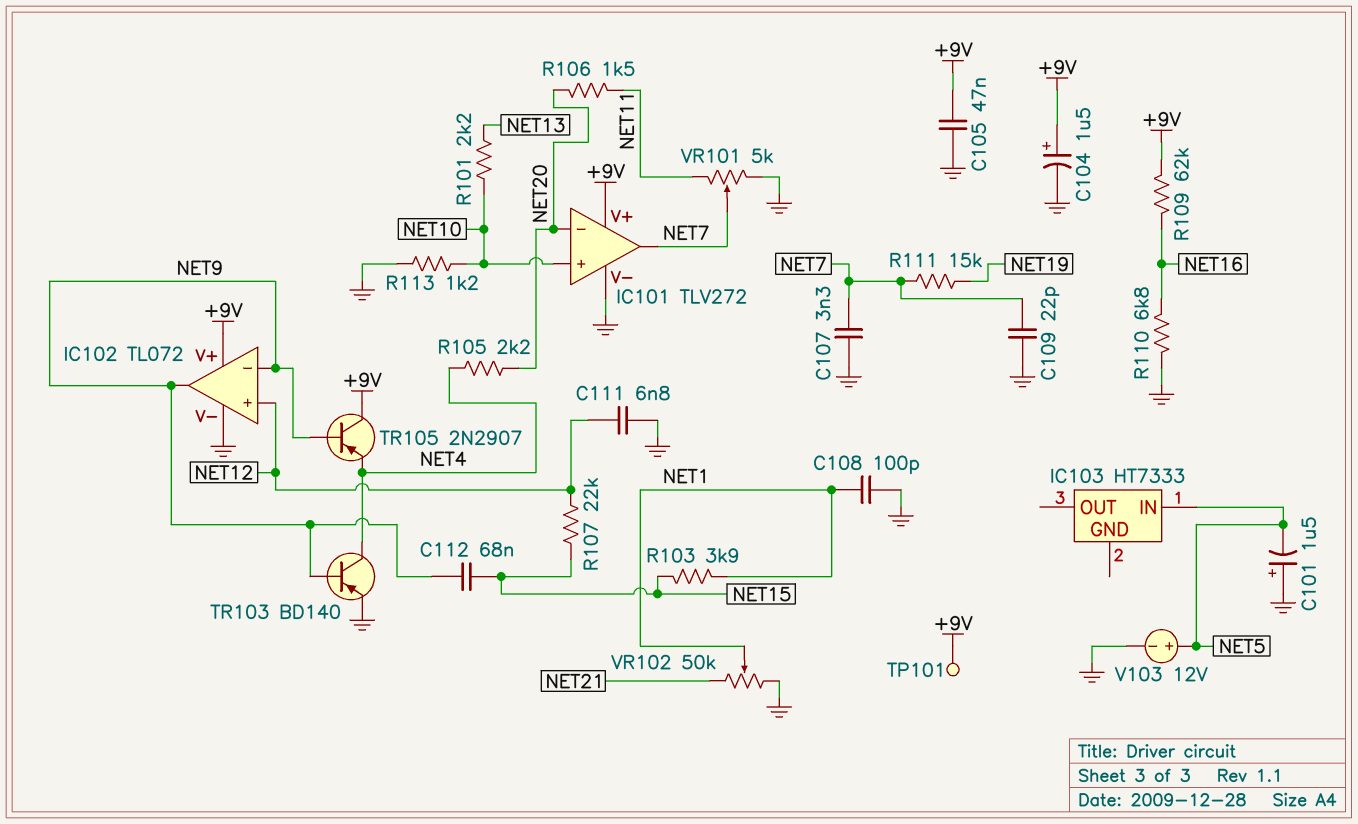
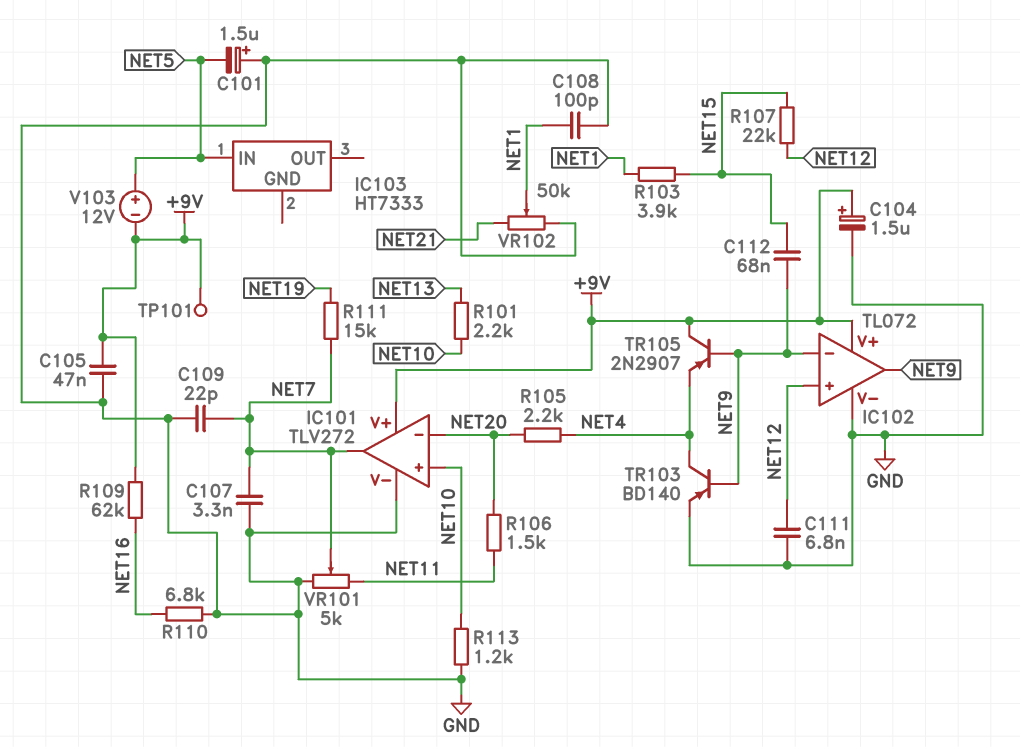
V103: 12V (plus NET5, minus GND) -> 12V (plus NET5, minus +9V)

